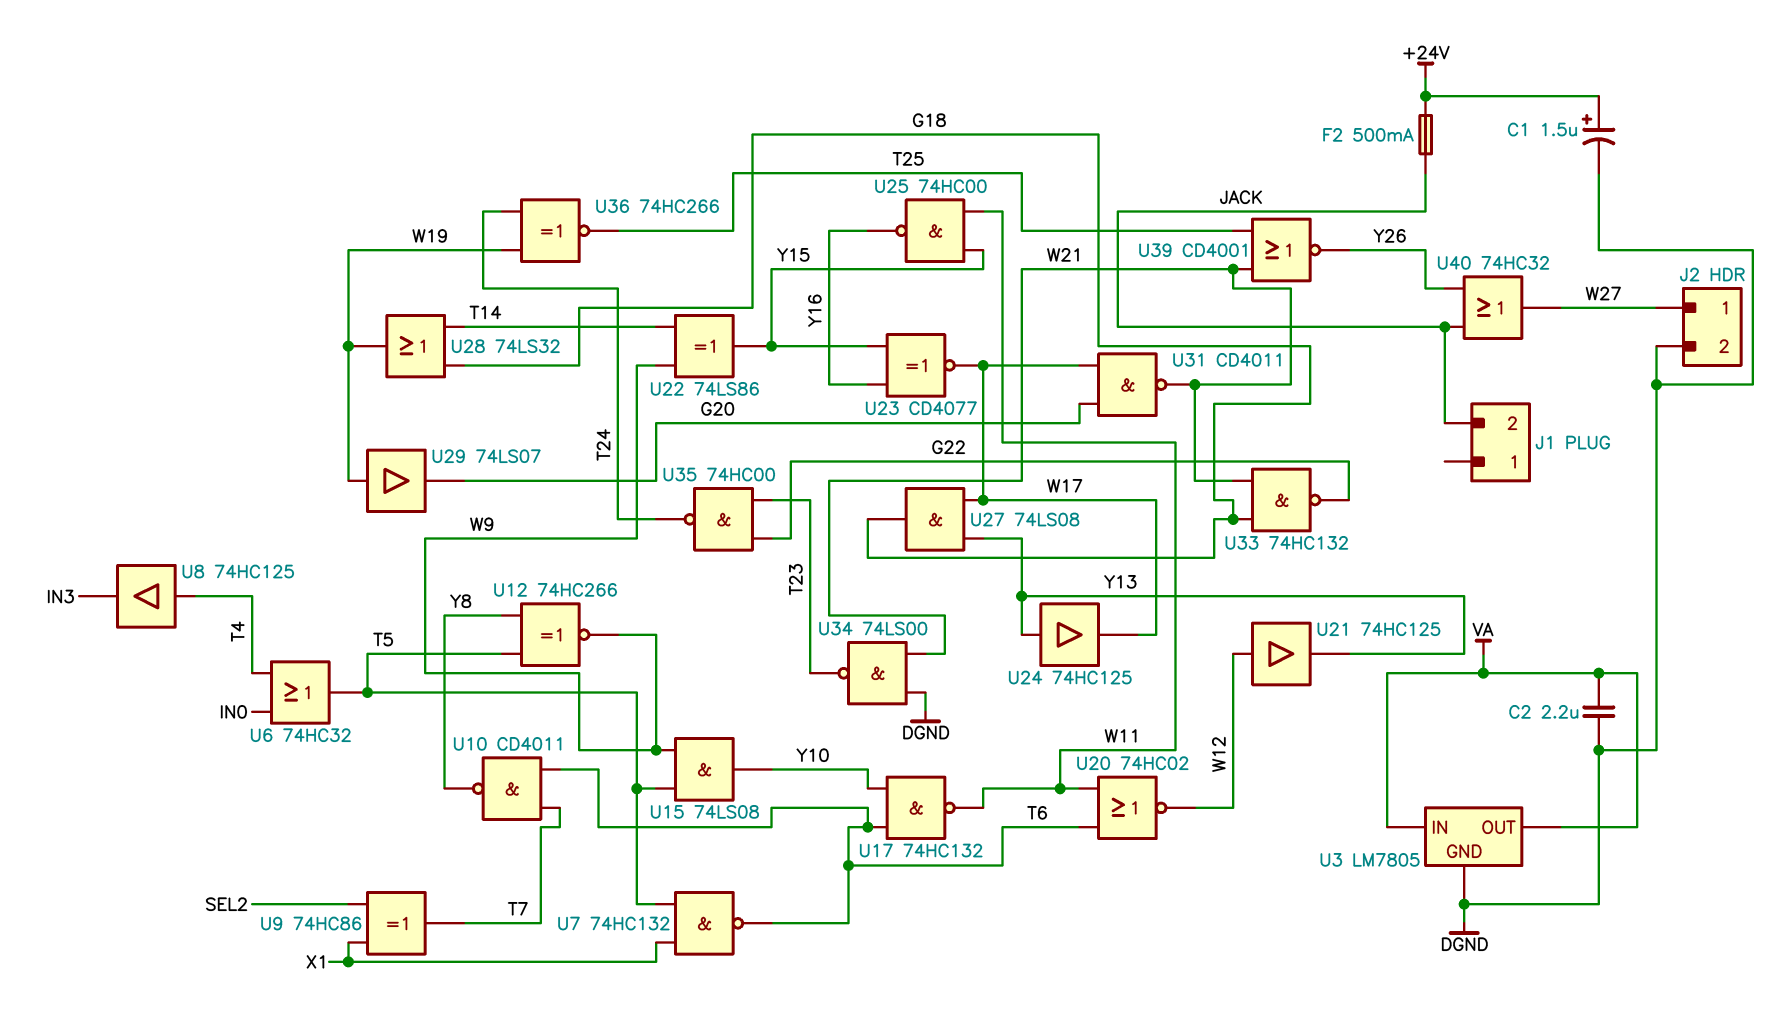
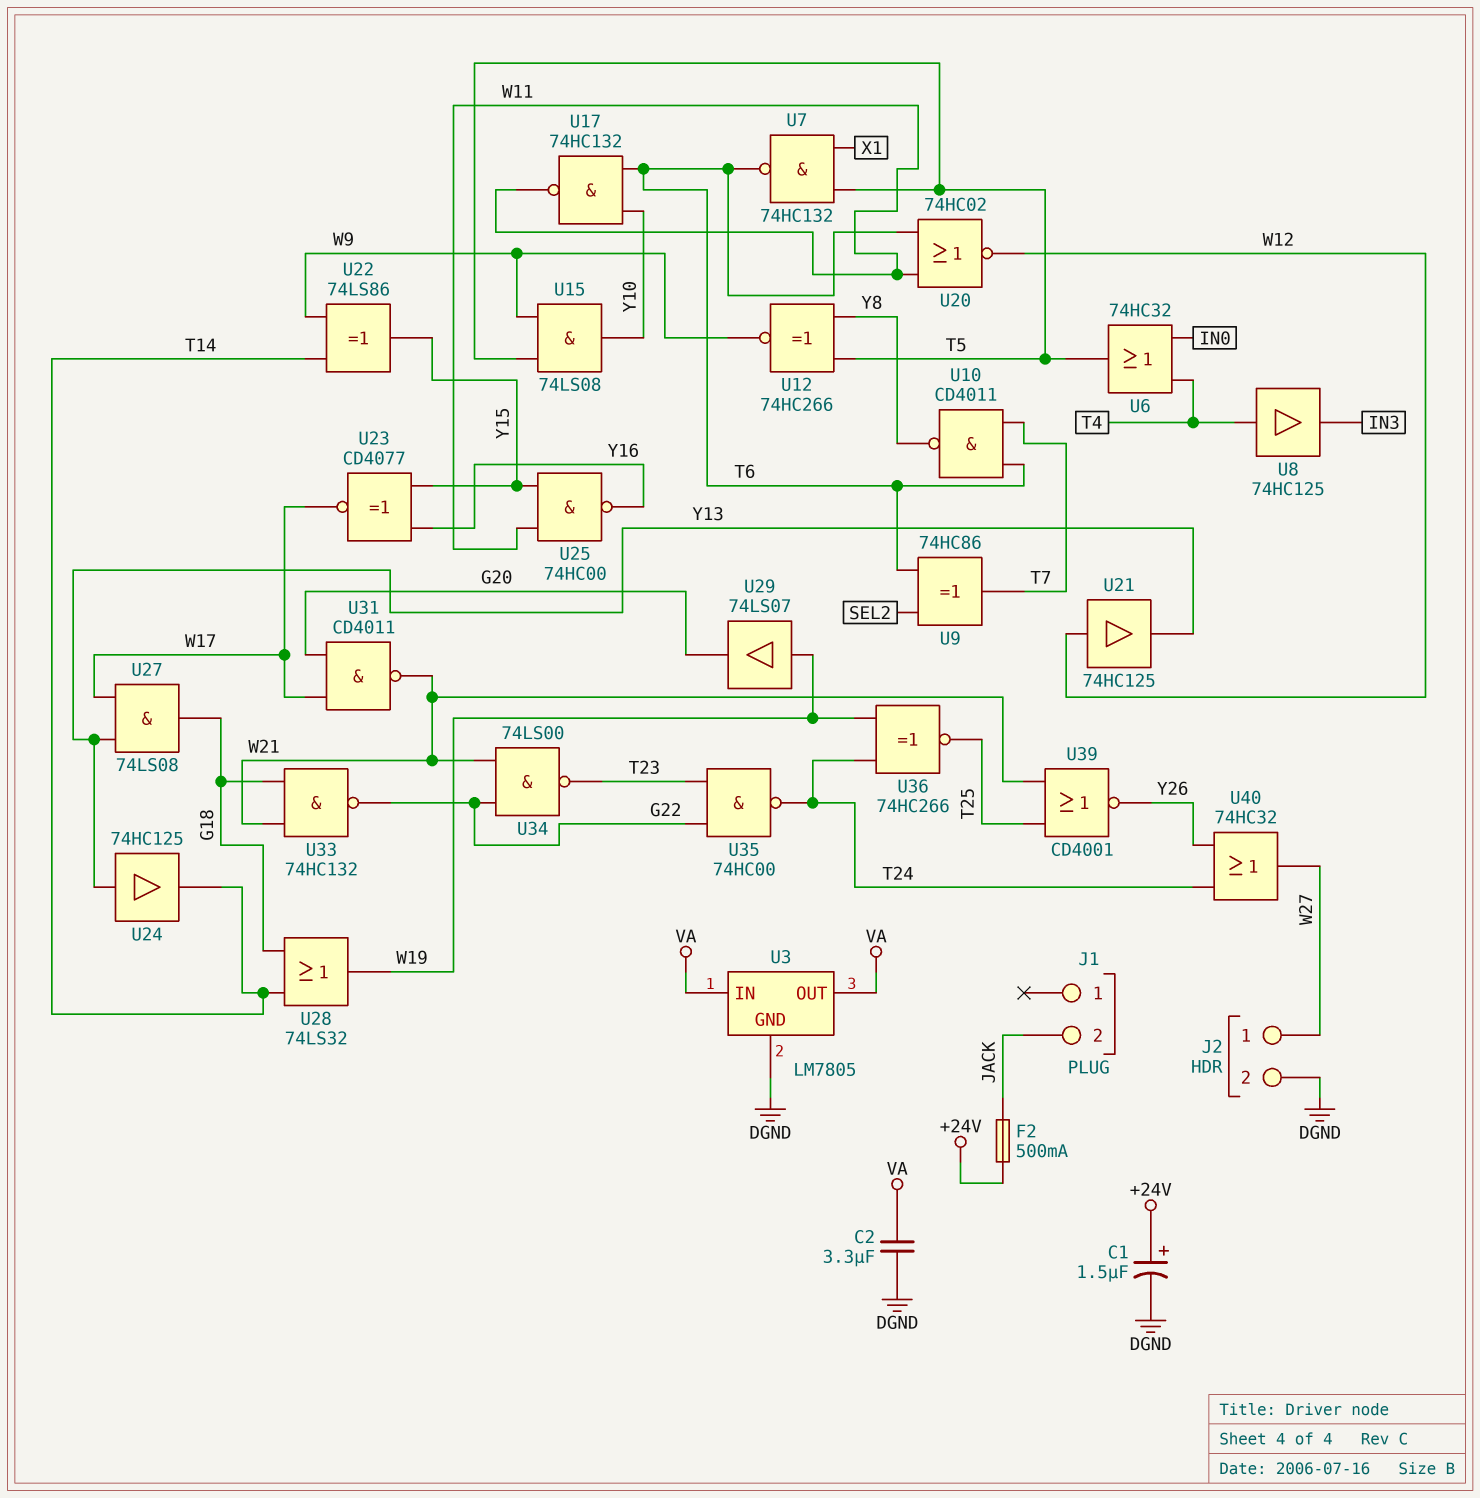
C2: 2.2uF (DGND, VA) -> 3.3uF (DGND, VA)
U9: XOR 74HC86 (in SEL2, in X1, out T7) -> XOR 74HC86 (in SEL2, in T6, out T7)
U24: buffer 74HC125 (in Y13, out W17) -> buffer 74HC125 (in Y13, out T14)
U34: NAND 74LS00 (in DGND, in W21, out T23) -> NAND 74LS00 (in G22, in W21, out T23)
U40: OR 74HC32 (in JACK, in Y26, out W27) -> OR 74HC32 (in T24, in Y26, out W27)

